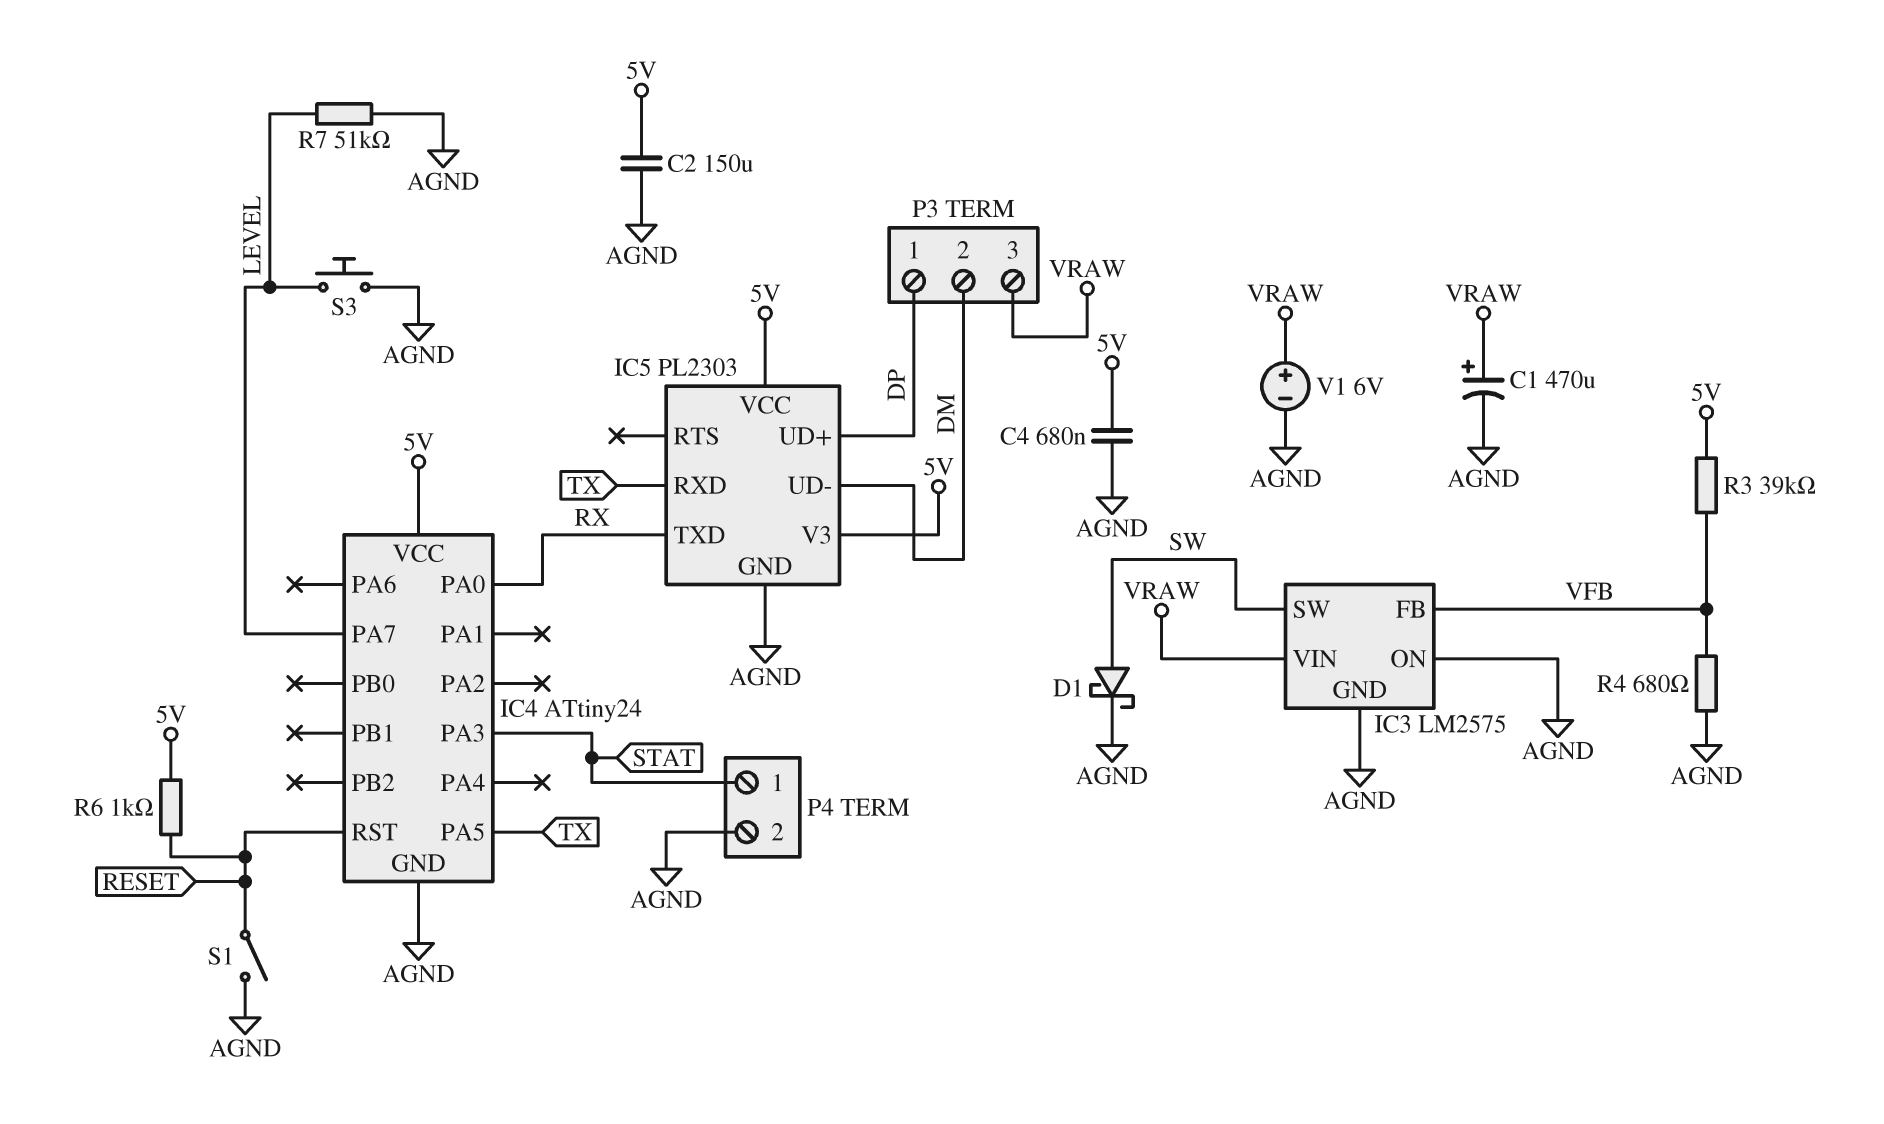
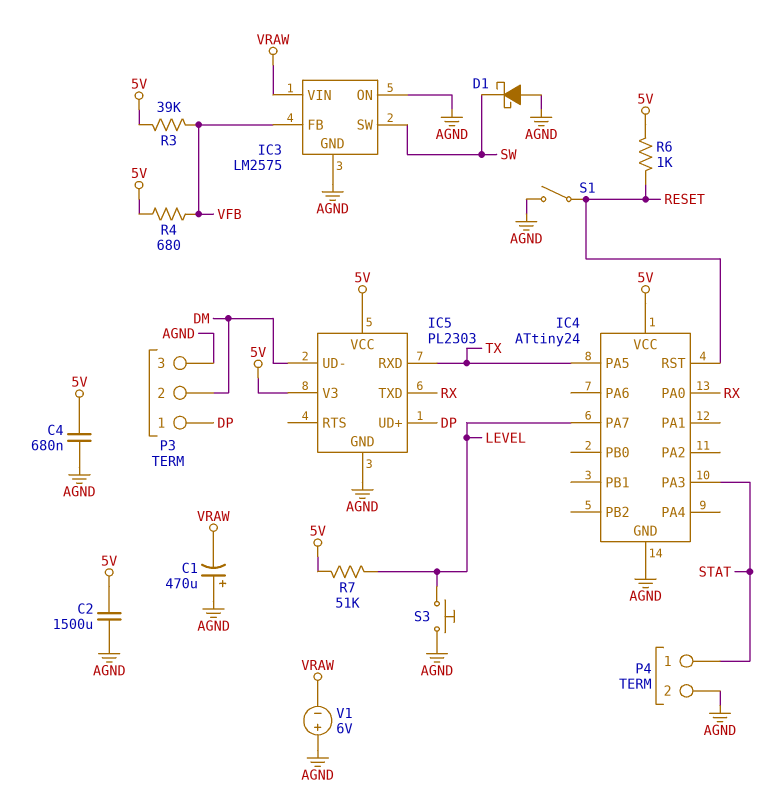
C1: 470uF (plus VRAW, minus AGND) -> 470uF (plus AGND, minus VRAW)
C2: 150uF (5V, AGND) -> 1500uF (5V, AGND)
D1: schottky (A SW, K AGND) -> schottky (A AGND, K SW)
P3 pin 3: VRAW -> AGND
R4: 680 (AGND, VFB) -> 680 (5V, VFB)
R7: 51k (AGND, LEVEL) -> 51k (5V, LEVEL)
V1: 6V (plus VRAW, minus AGND) -> 6V (plus AGND, minus VRAW)

